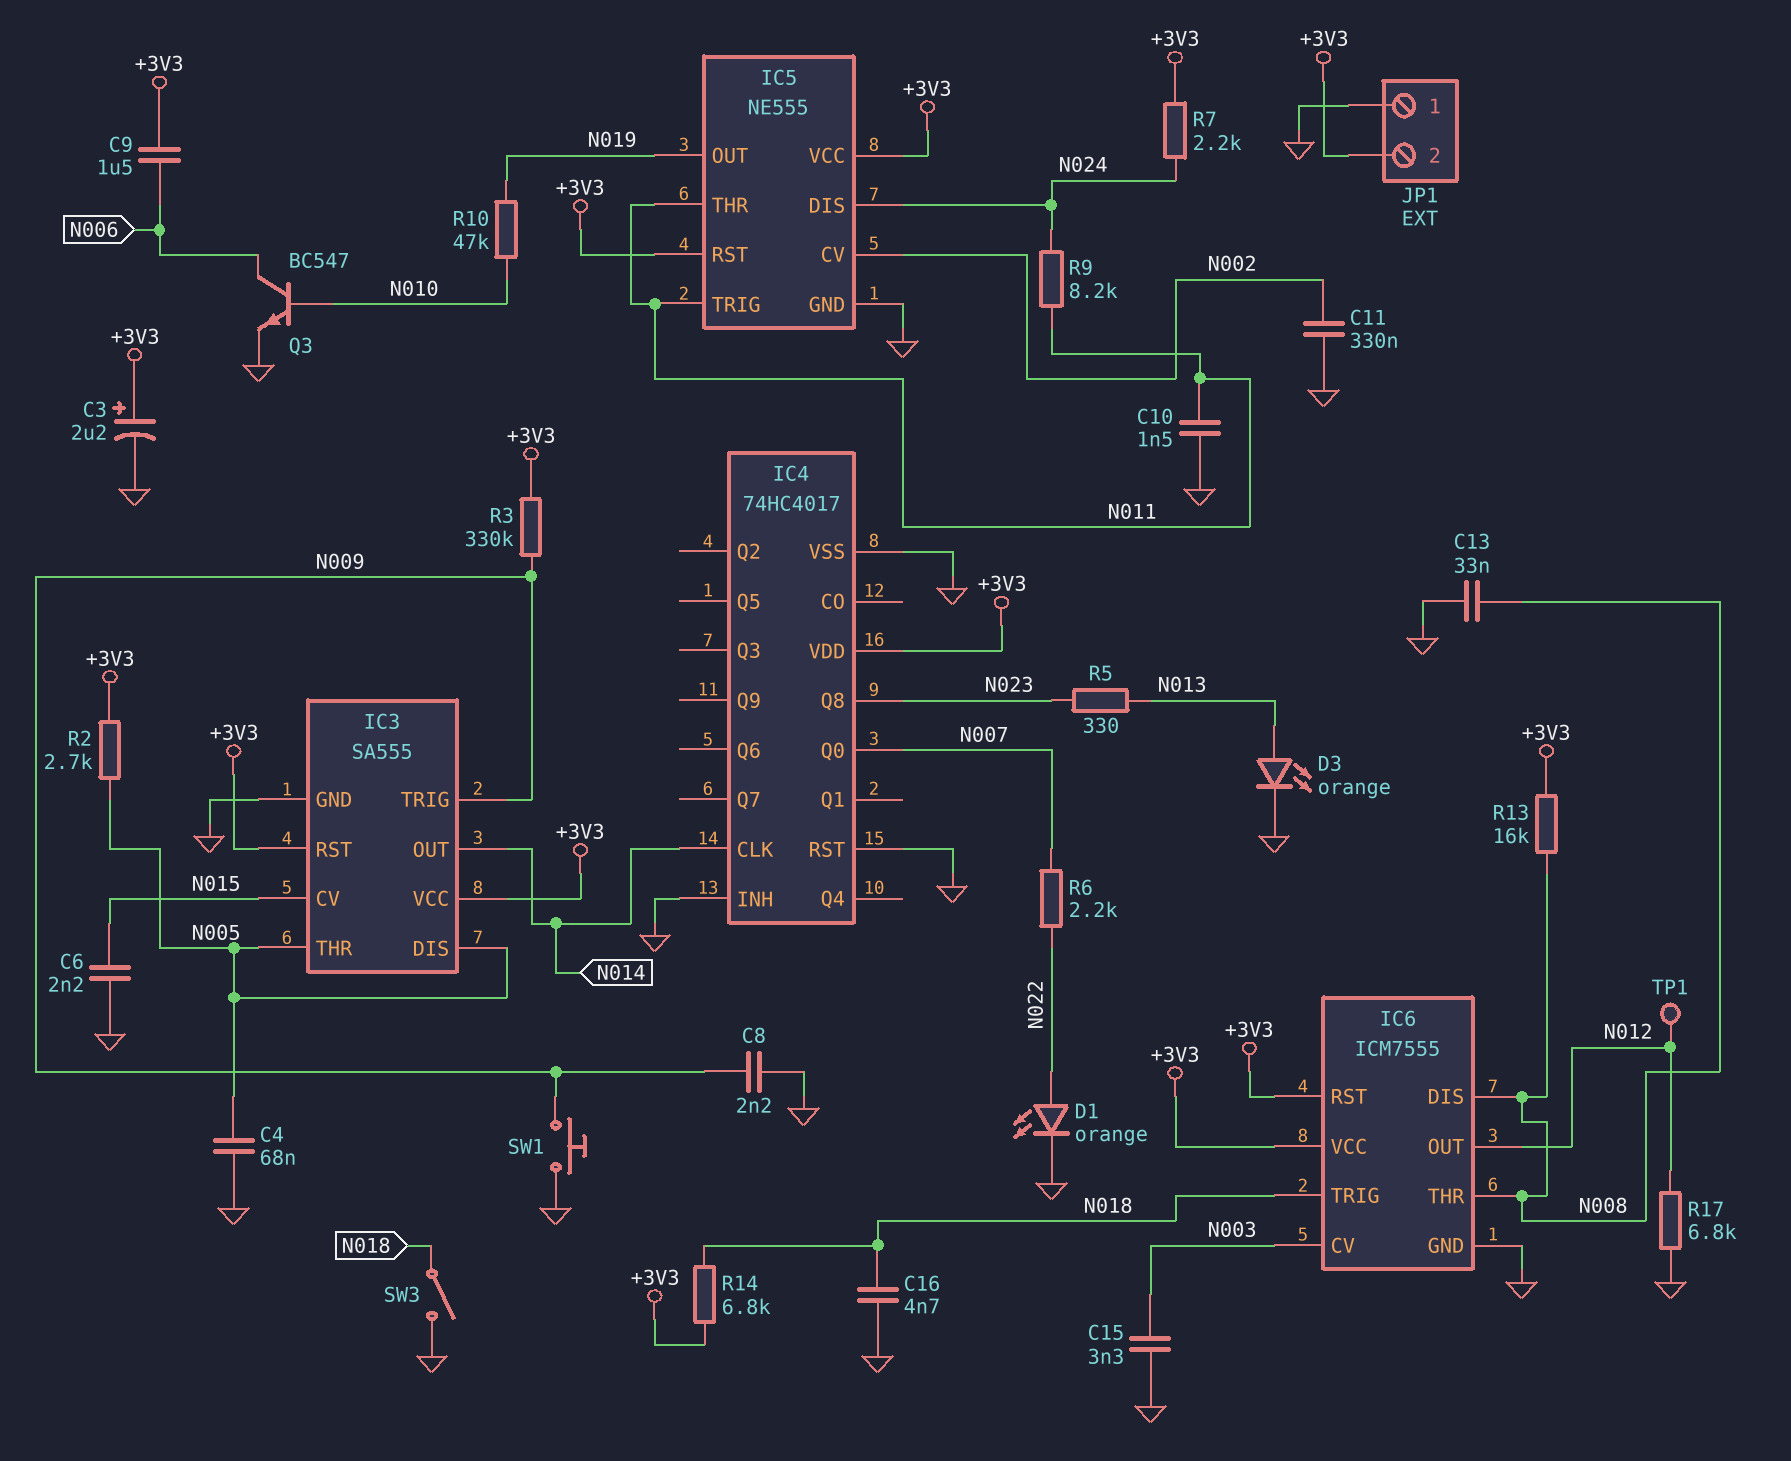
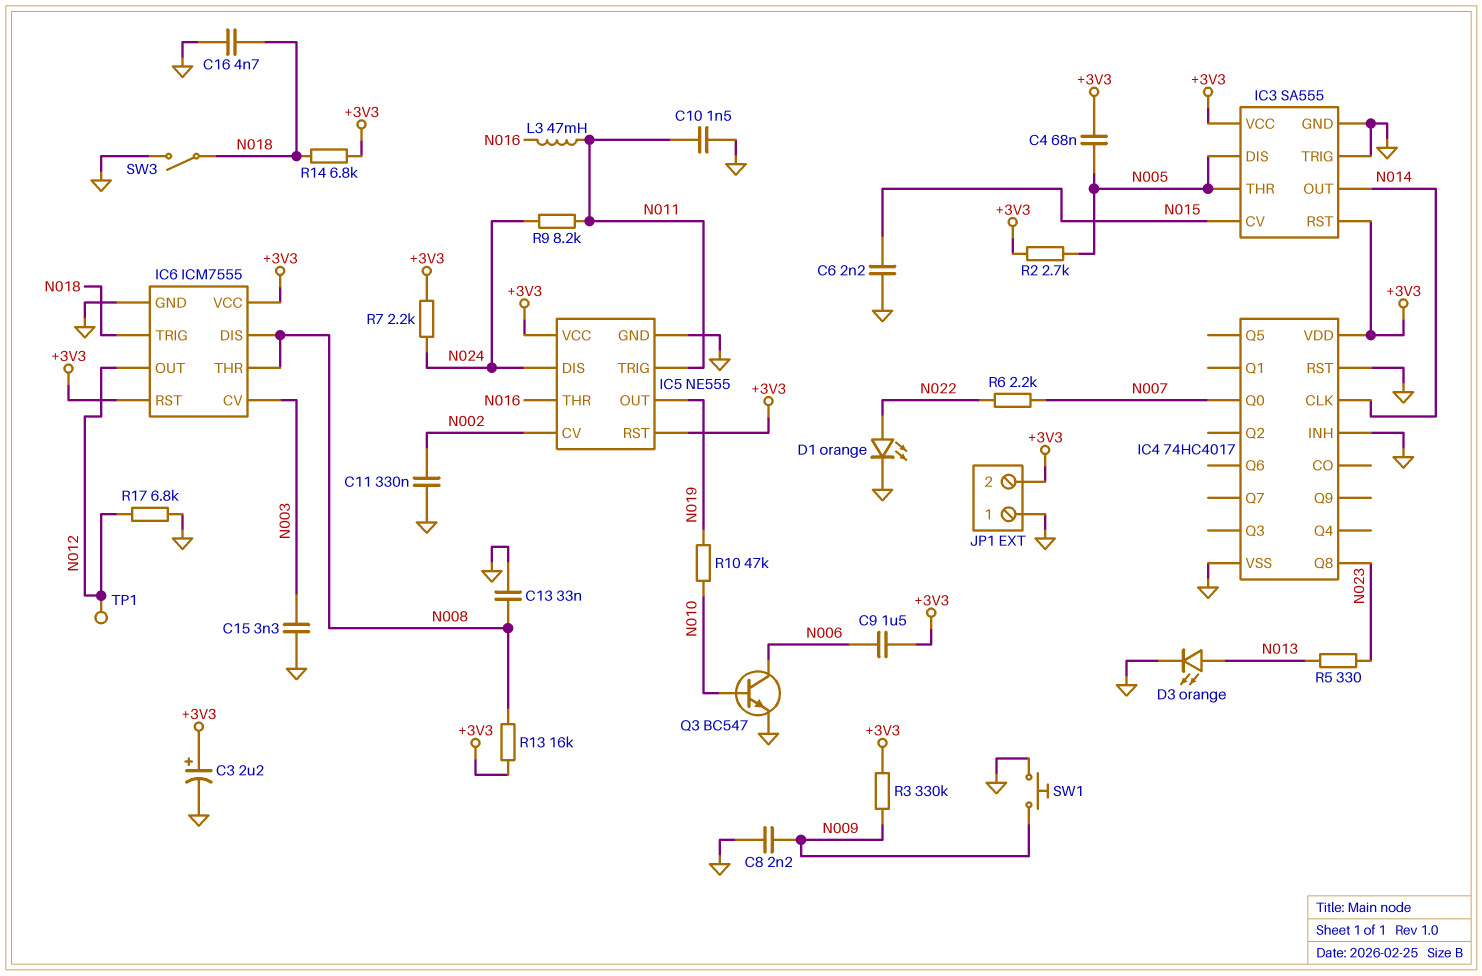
C4: 68nF (GND, N005) -> 68nF (+3V3, N005)
IC3 pin TRIG: N009 -> GND
IC5 pin THR: N011 -> N016
L3: none -> 47mH (N011, N016)

